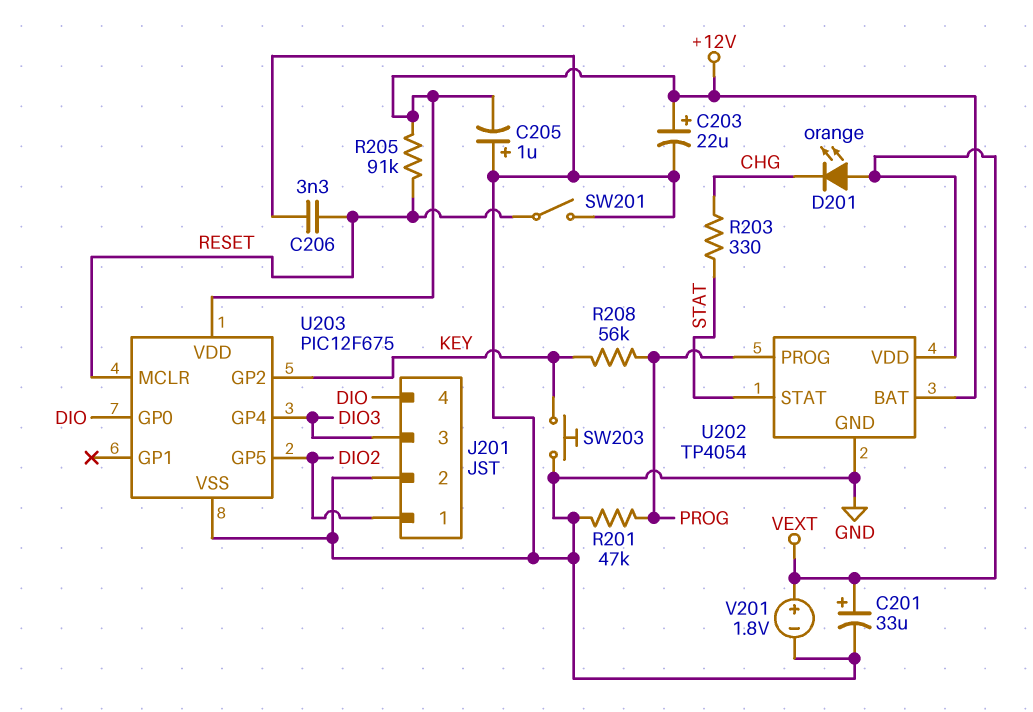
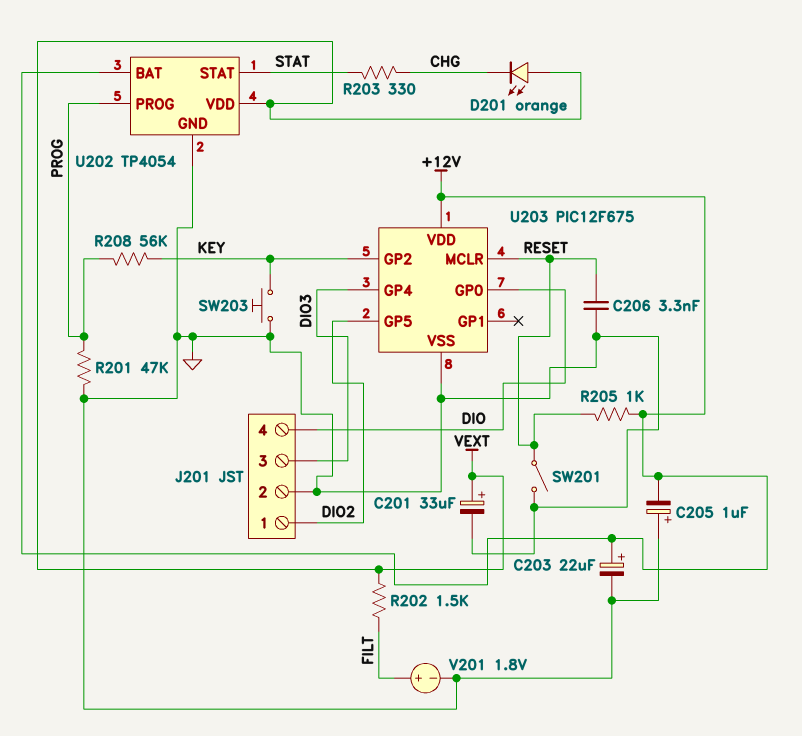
R202: none -> 1.5k (FILT, VEXT)
R205: 91k (+12V, RESET) -> 1k (+12V, RESET)
V201: 1.8V (plus VEXT, minus GND) -> 1.8V (plus FILT, minus GND)

